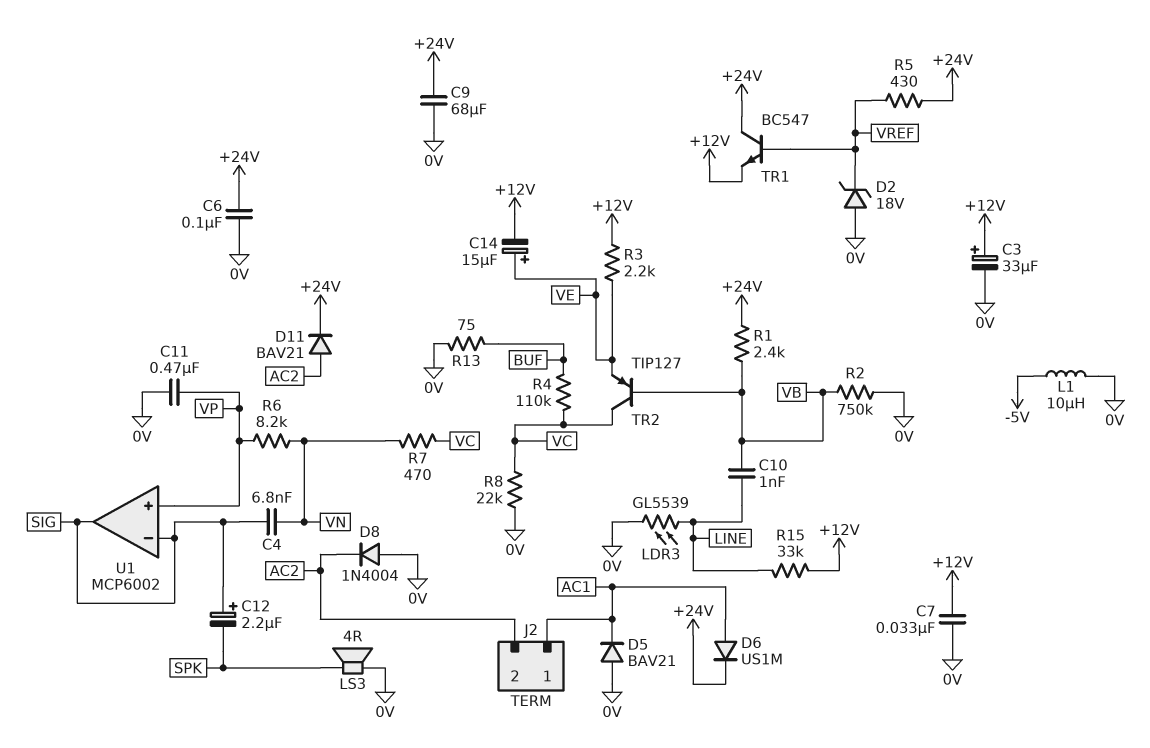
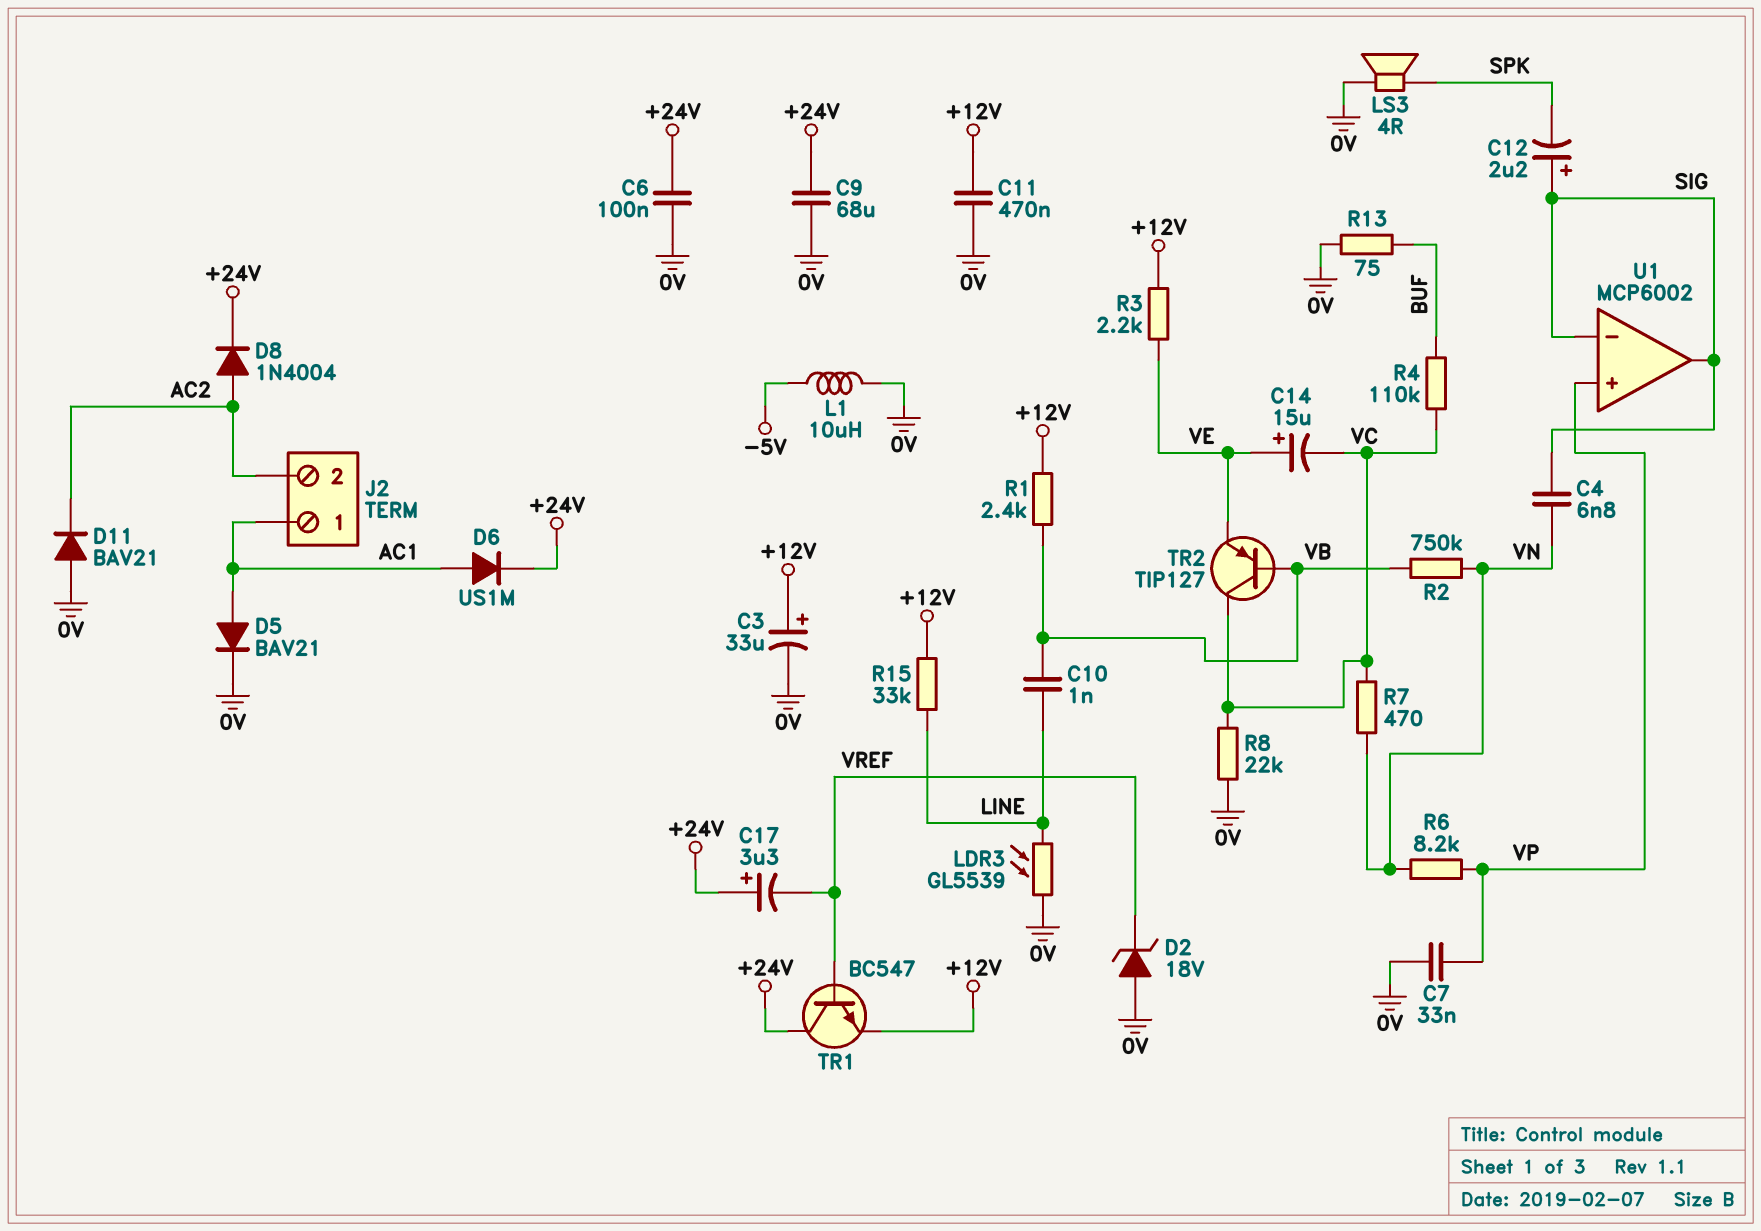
C7: 33nF (+12V, 0V) -> 33nF (0V, VP)
C11: 470nF (0V, VP) -> 470nF (+12V, 0V)
C14: 15uF (plus VE, minus +12V) -> 15uF (plus VE, minus VC)
C17: none -> 3.3uF (plus +24V, minus VREF)
D5: diode BAV21 (A 0V, K AC1) -> diode BAV21 (A AC1, K 0V)
D8: diode 1N4004 (A 0V, K AC2) -> diode 1N4004 (A AC2, K +24V)
D11: diode BAV21 (A AC2, K +24V) -> diode BAV21 (A 0V, K AC2)
R1: 2.4k (+24V, VB) -> 2.4k (+12V, VB)
R2: 750k (0V, VB) -> 750k (VB, VN)
R5: 430 (+24V, VREF) -> none

